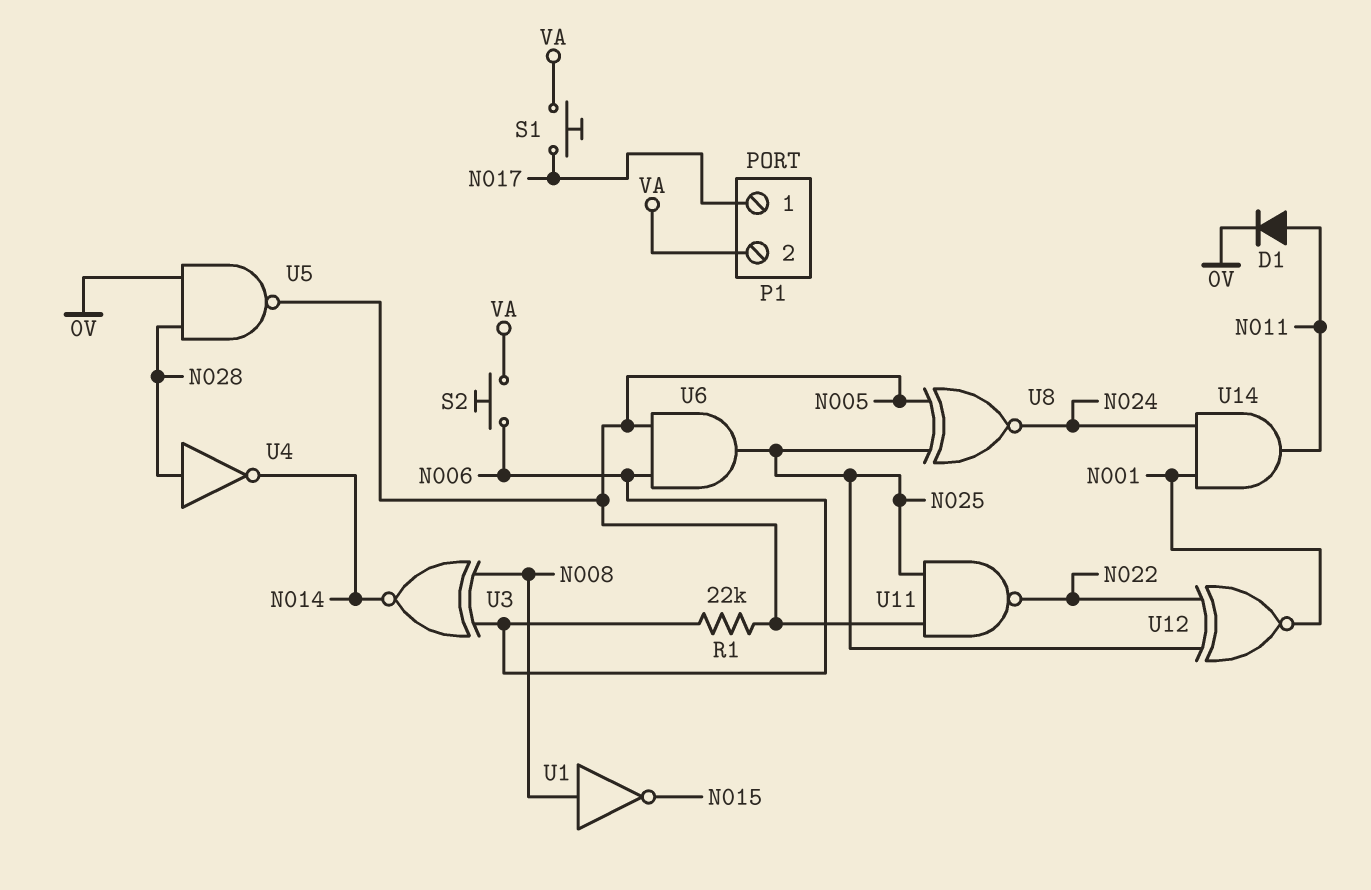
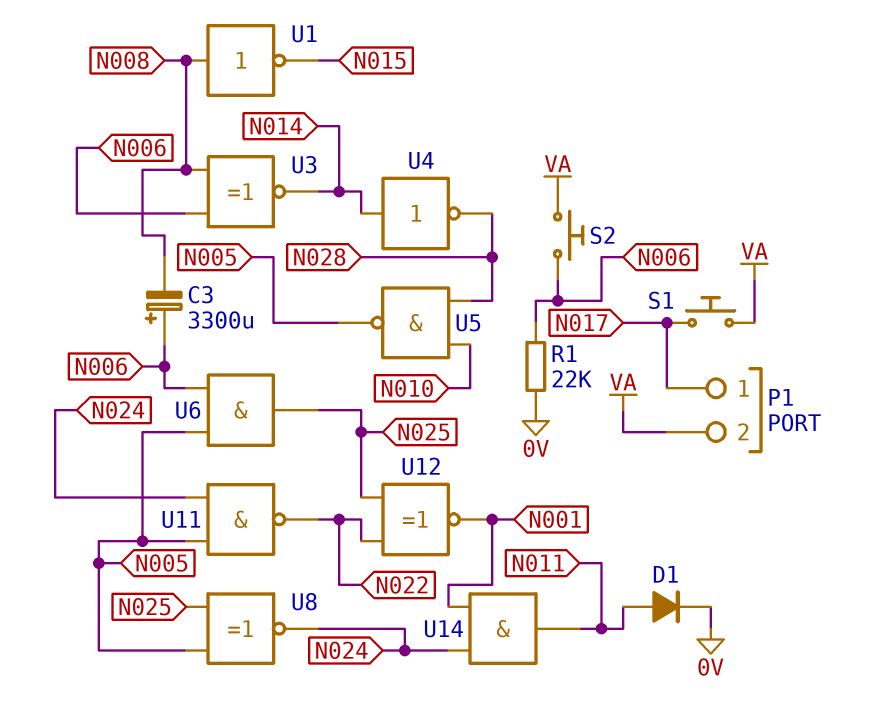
C3: none -> 3300uF (plus N006, minus N008)
R1: 22k (N005, N006) -> 22k (0V, N006)
U4: NOT (in N028, out N014) -> NOT (in N014, out N028)
U5: NAND (in 0V, in N028, out N005) -> NAND (in N010, in N028, out N005)
U11: NAND (in N005, in N025, out N022) -> NAND (in N005, in N024, out N022)

